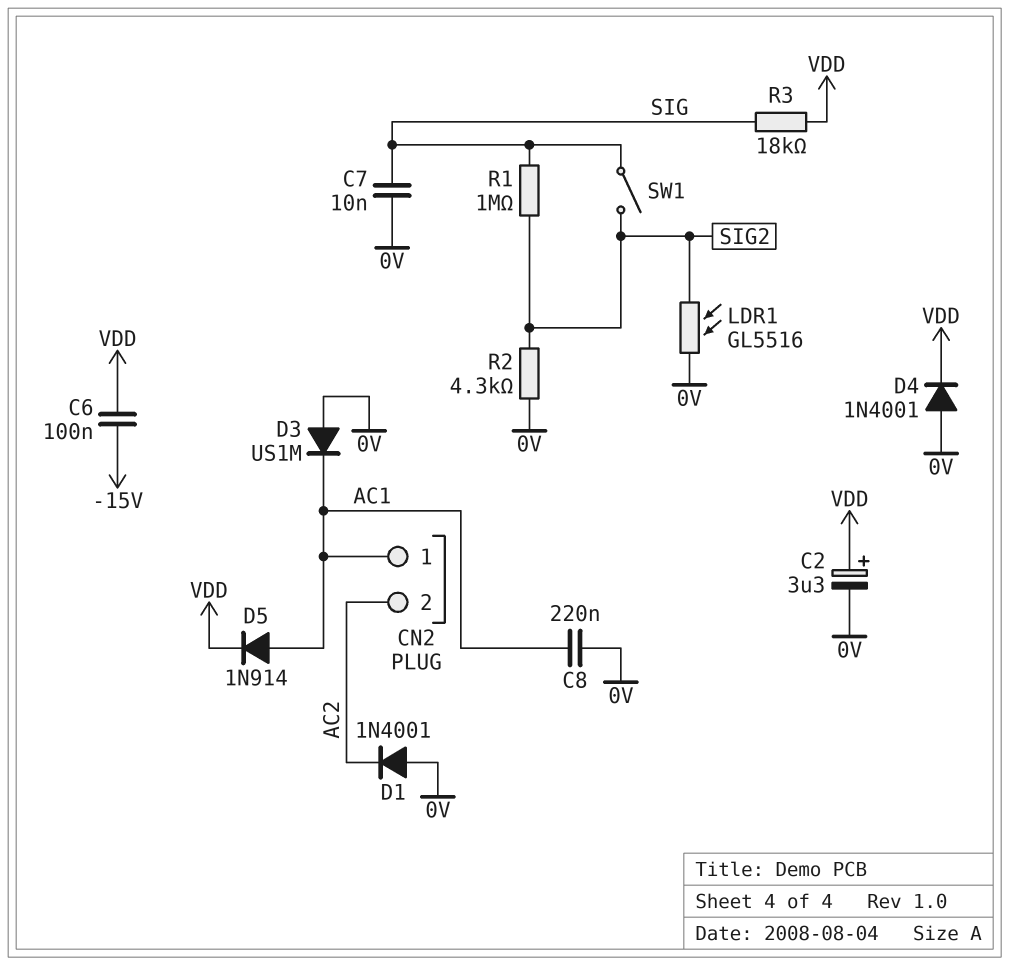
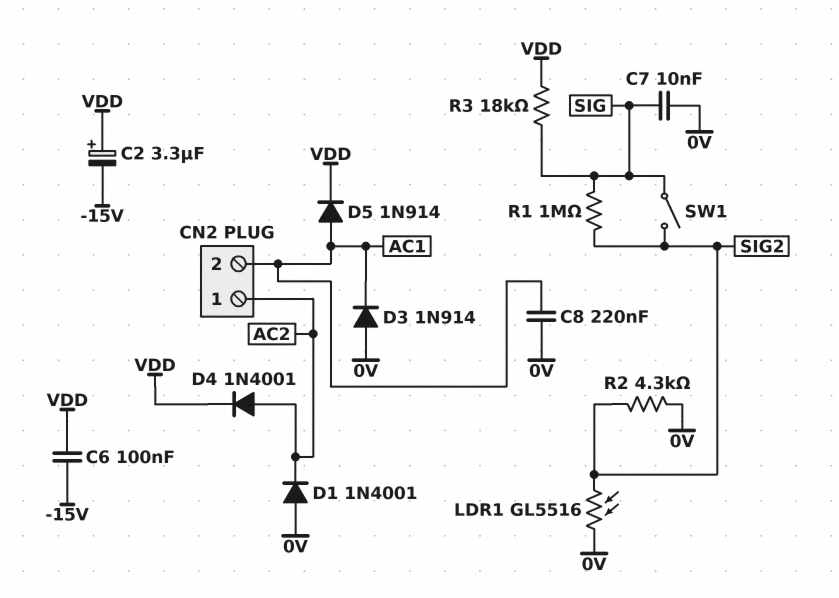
C2: 3.3uF (plus VDD, minus 0V) -> 3.3uF (plus VDD, minus -15V)
CN2 pin 1: AC1 -> AC2
CN2 pin 2: AC2 -> AC1
D3: diode US1M (A 0V, K AC1) -> diode 1N914 (A 0V, K AC1)
D4: diode 1N4001 (A 0V, K VDD) -> diode 1N4001 (A AC2, K VDD)

